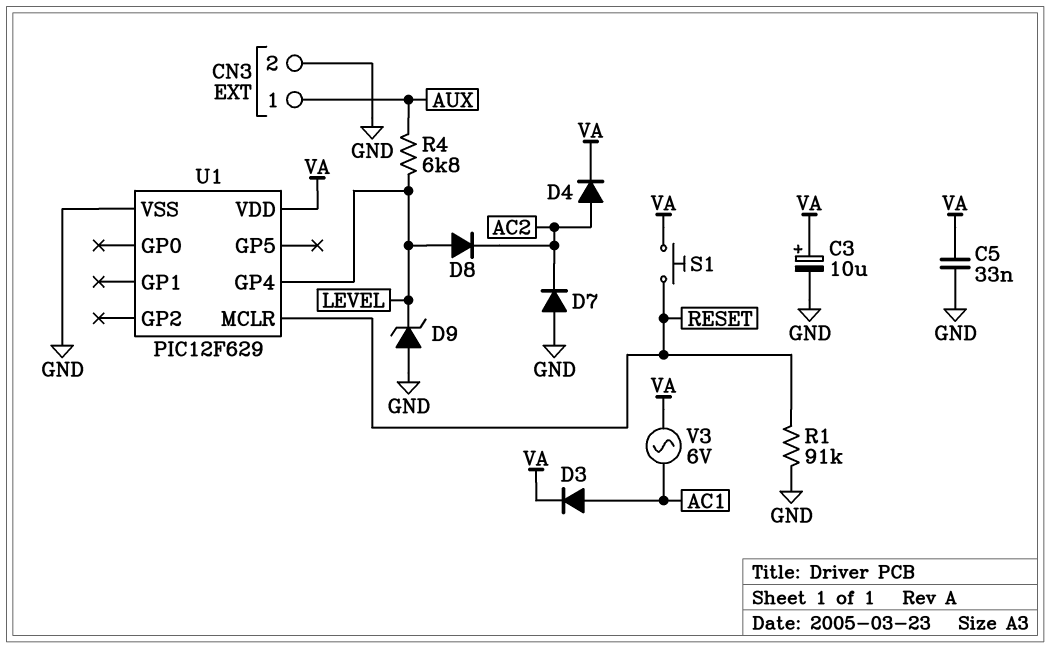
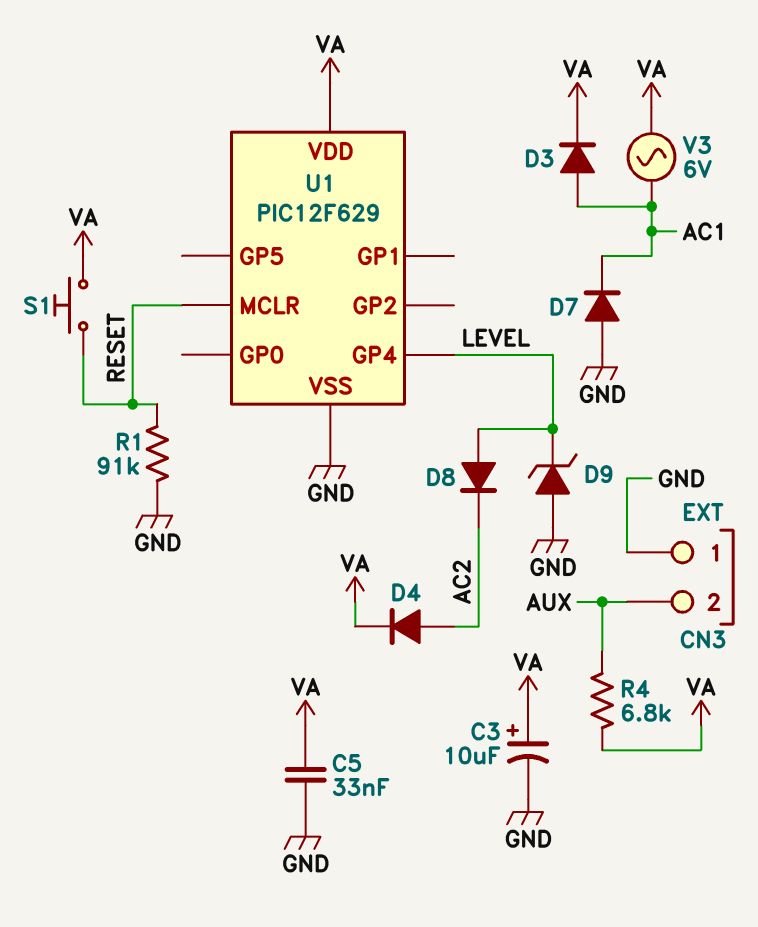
CN3 pin 1: AUX -> GND
CN3 pin 2: GND -> AUX
D7: diode (A GND, K AC2) -> diode (A GND, K AC1)
R4: 6.8k (AUX, LEVEL) -> 6.8k (AUX, VA)

